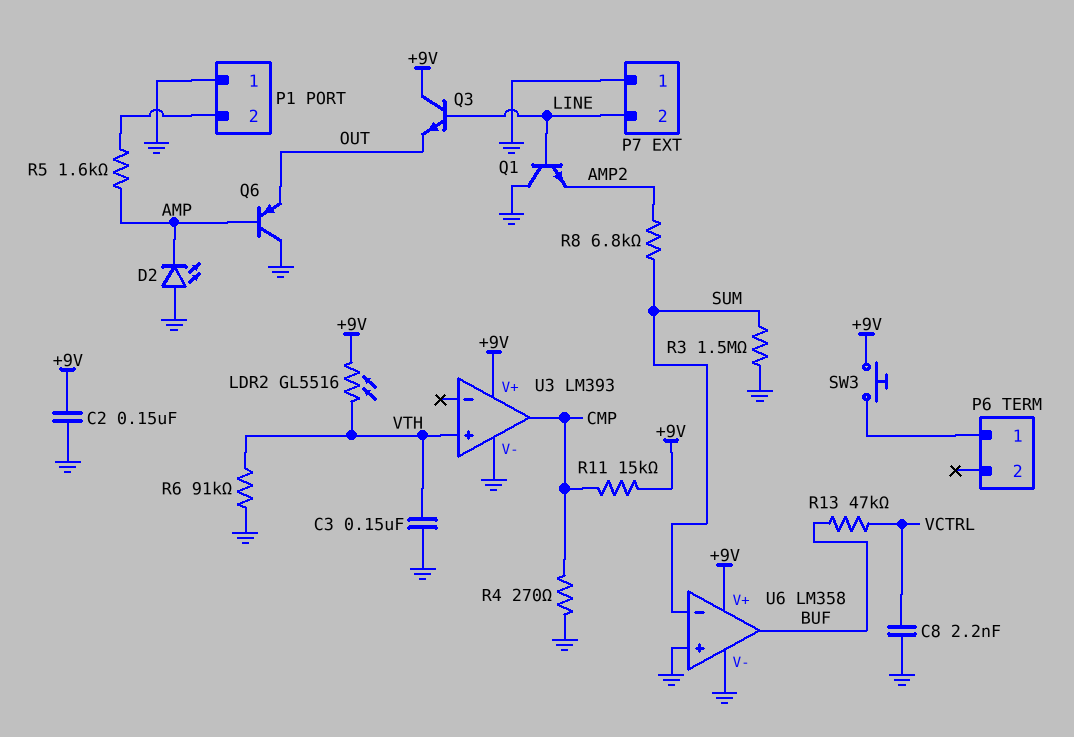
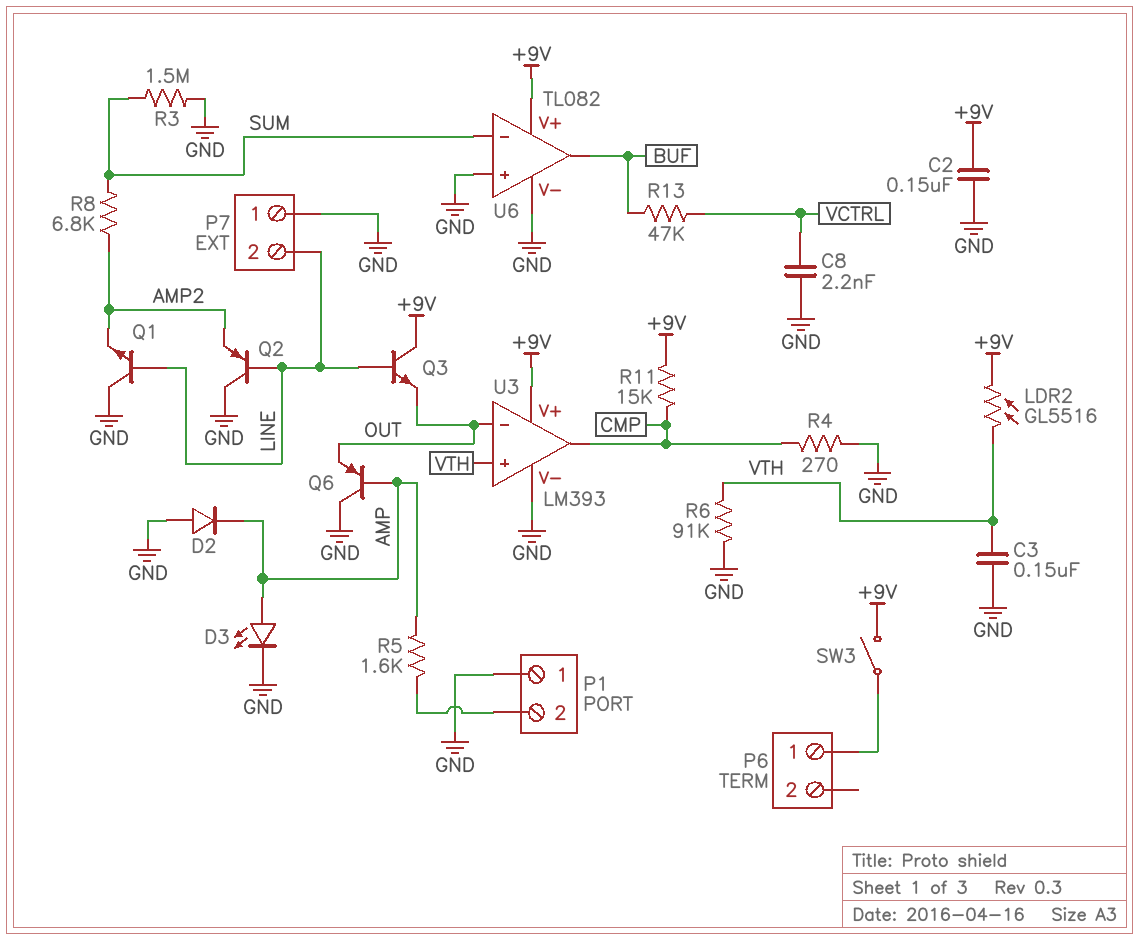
D2: LED (A GND, K AMP) -> diode (A GND, K AMP)
D3: none -> LED (A AMP, K GND)
Q2: none -> PNP (B LINE, C GND, E AMP2)
SW3: button (+9V, P6/1) -> switch (+9V, P6/1)
U3 pin in-: none -> OUT
U6: LM358 -> TL082

